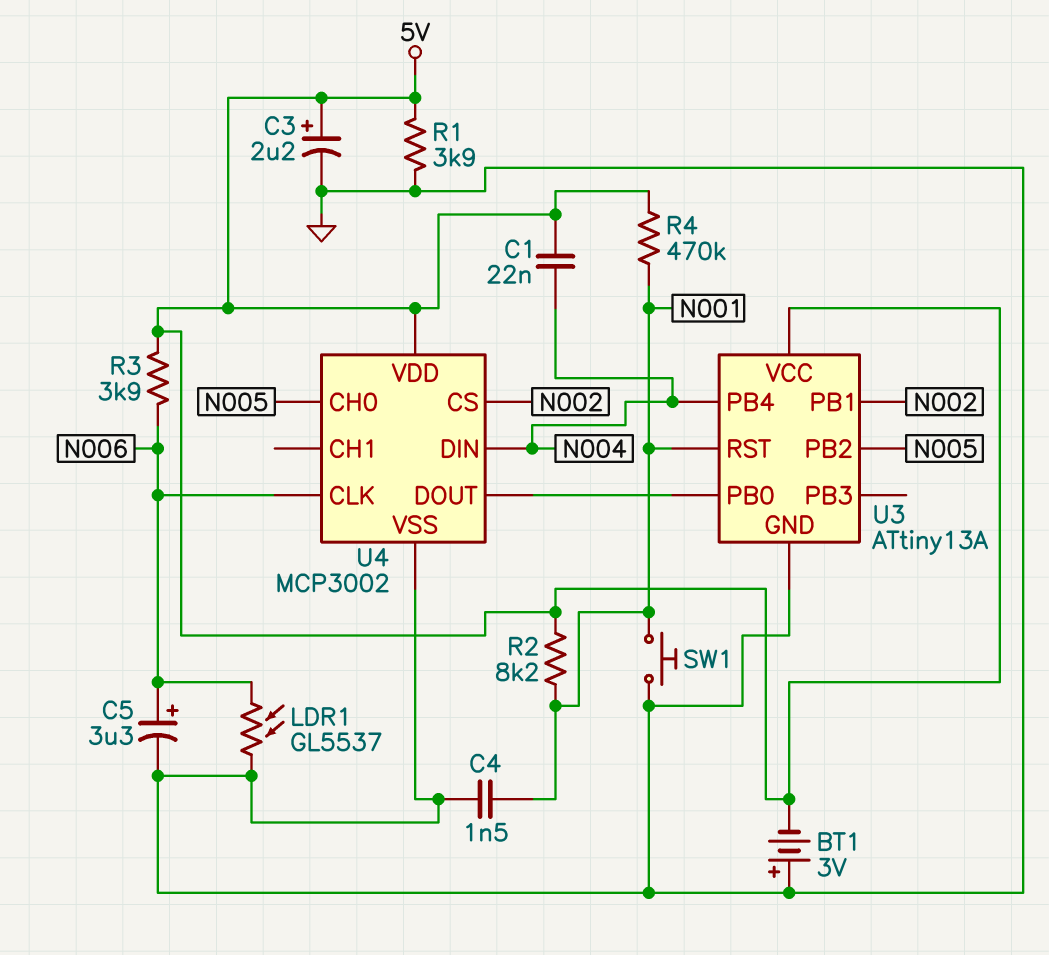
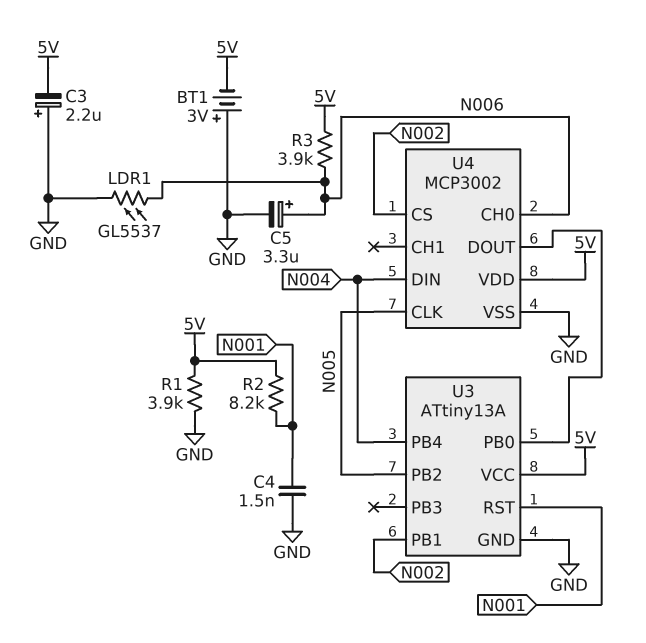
C1: 22nF (5V, N004) -> none
C3: 2.2uF (plus 5V, minus GND) -> 2.2uF (plus GND, minus 5V)
R4: 470k (5V, N001) -> none
SW1: button (GND, N001) -> none
U4 pin CH0: N005 -> N006
U4 pin CLK: N006 -> N005

